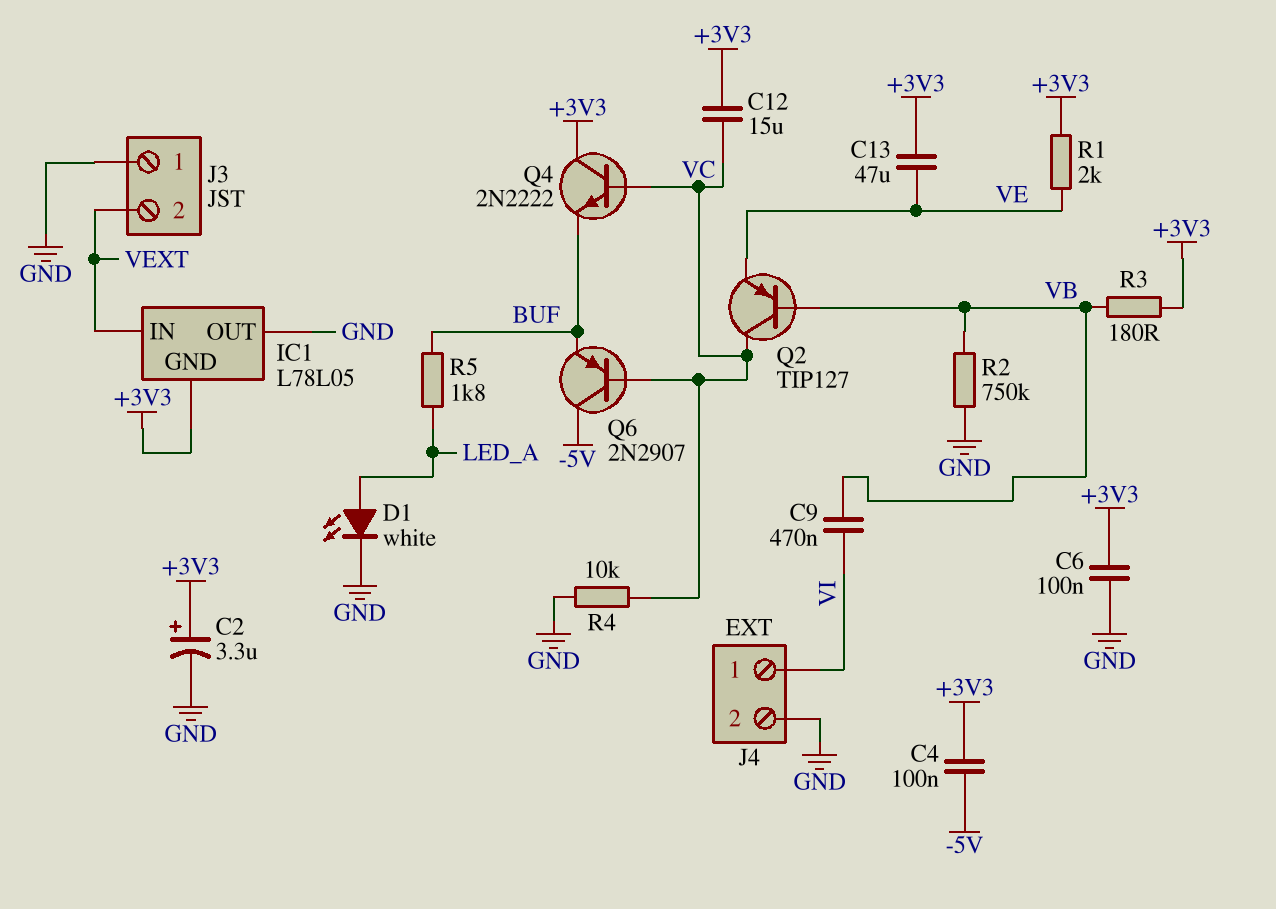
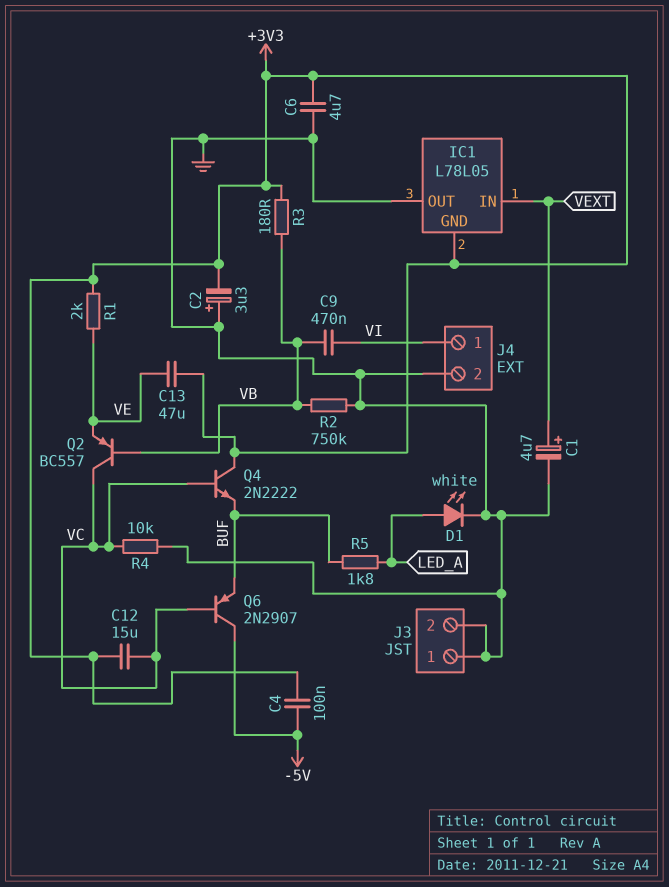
C1: none -> 4.7uF (plus VEXT, minus GND)
C2: 3.3uF (plus +3V3, minus GND) -> 3.3uF (plus GND, minus +3V3)
C6: 100nF (+3V3, GND) -> 4.7uF (+3V3, GND)
J3 pin 2: VEXT -> GND
Q2: PNP TIP127 (B VB, C VC, E VE) -> PNP BC557 (B VB, C VC, E VE)

